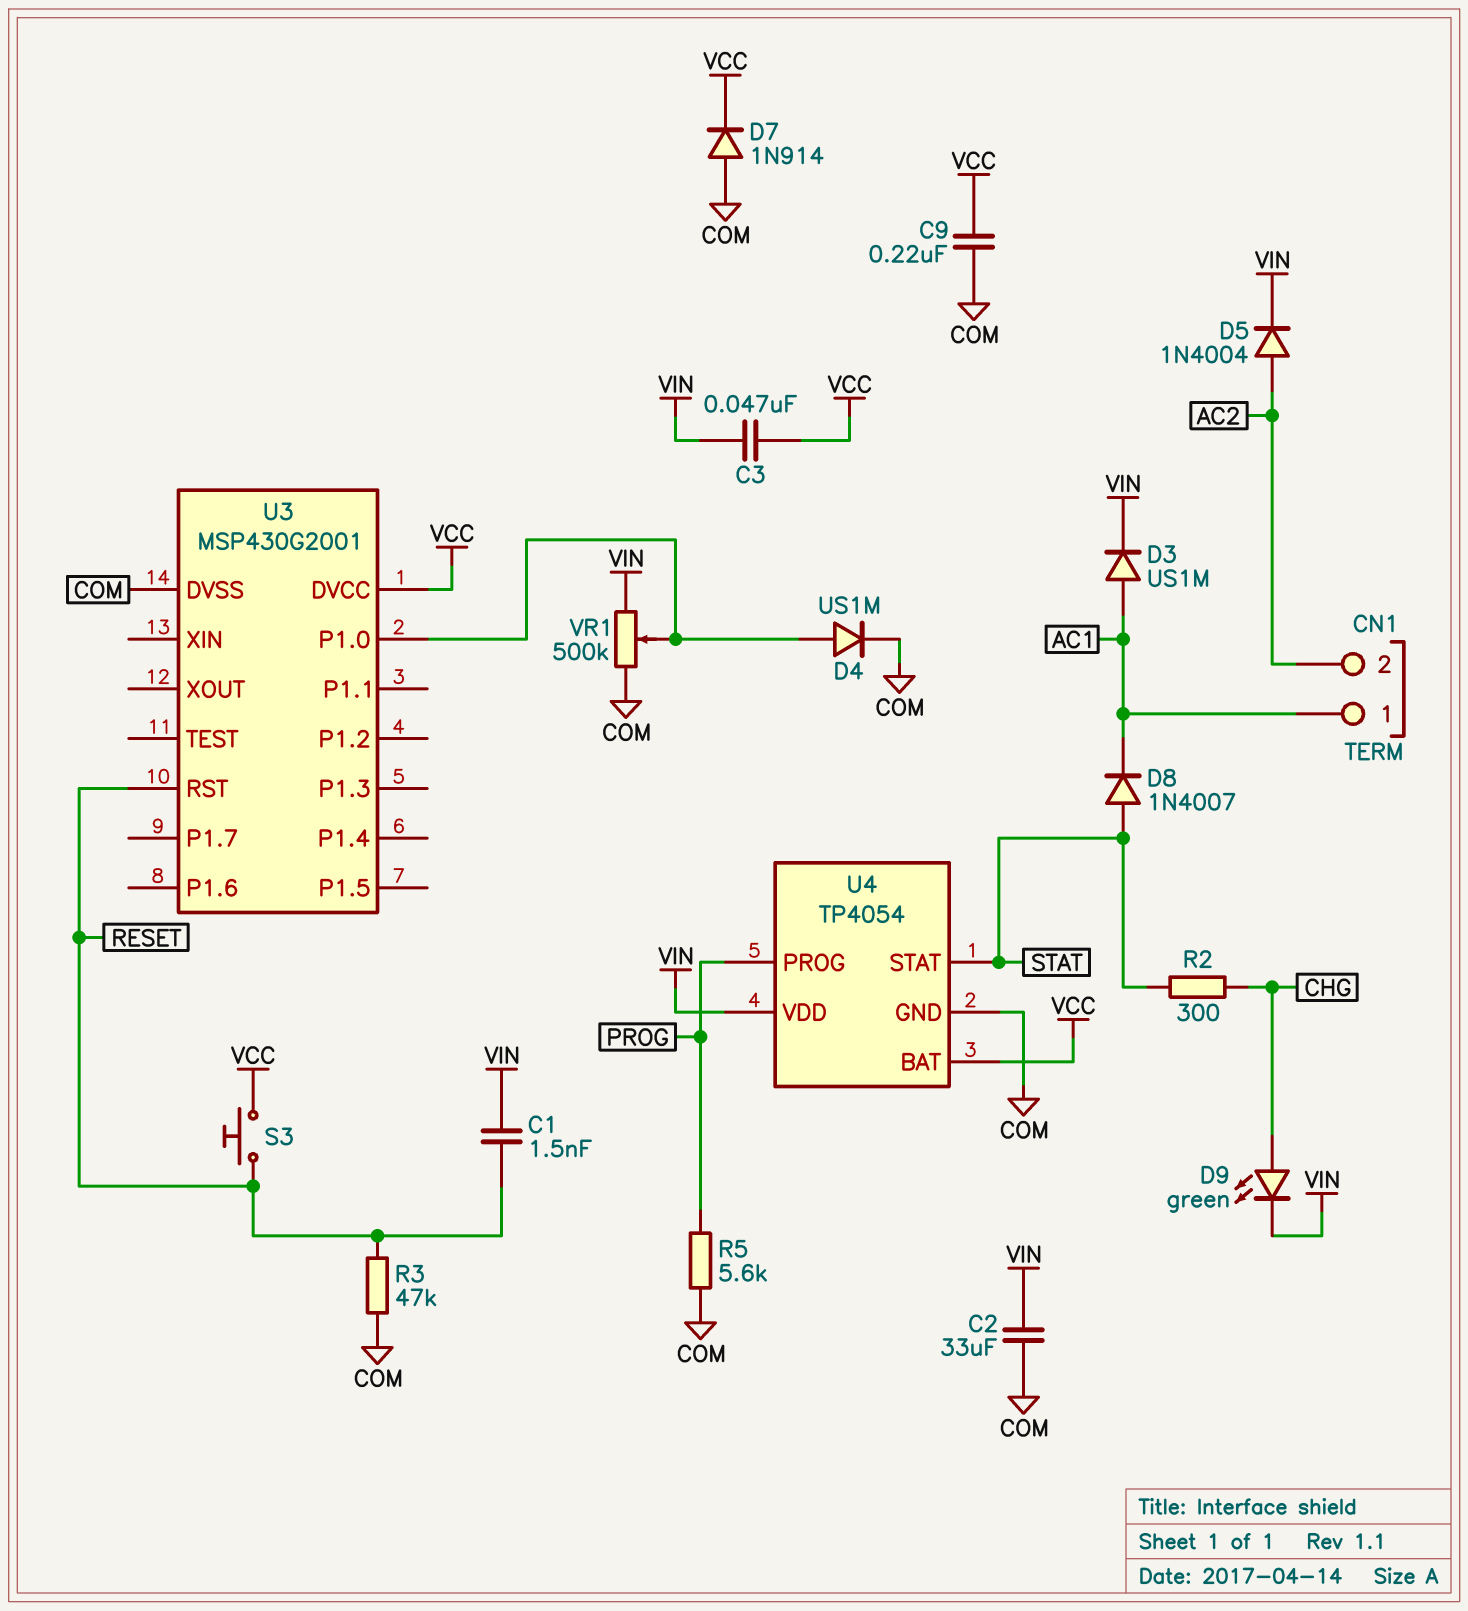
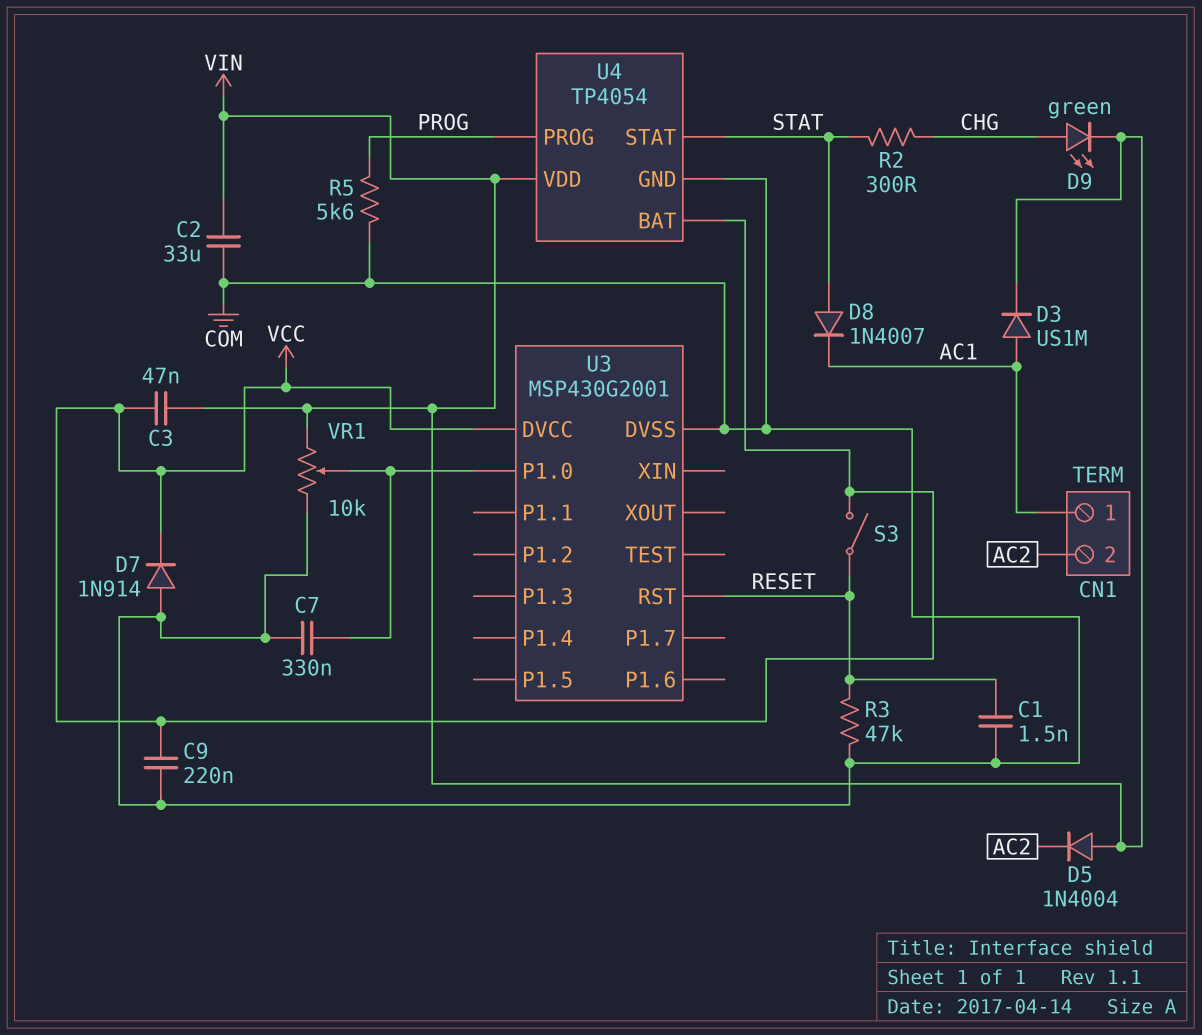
C1: 1.5nF (RESET, VIN) -> 1.5nF (COM, RESET)
C7: none -> 330nF (COM, U3/P1.0)
D4: diode US1M (A U3/P1.0, K COM) -> none
D5: diode 1N4004 (A AC2, K VIN) -> diode 1N4004 (A VIN, K AC2)
S3: button (RESET, VCC) -> switch (RESET, VCC)
VR1: 500k (COM, VIN, wiper U3/P1.0) -> 10k (COM, VIN, wiper U3/P1.0)

